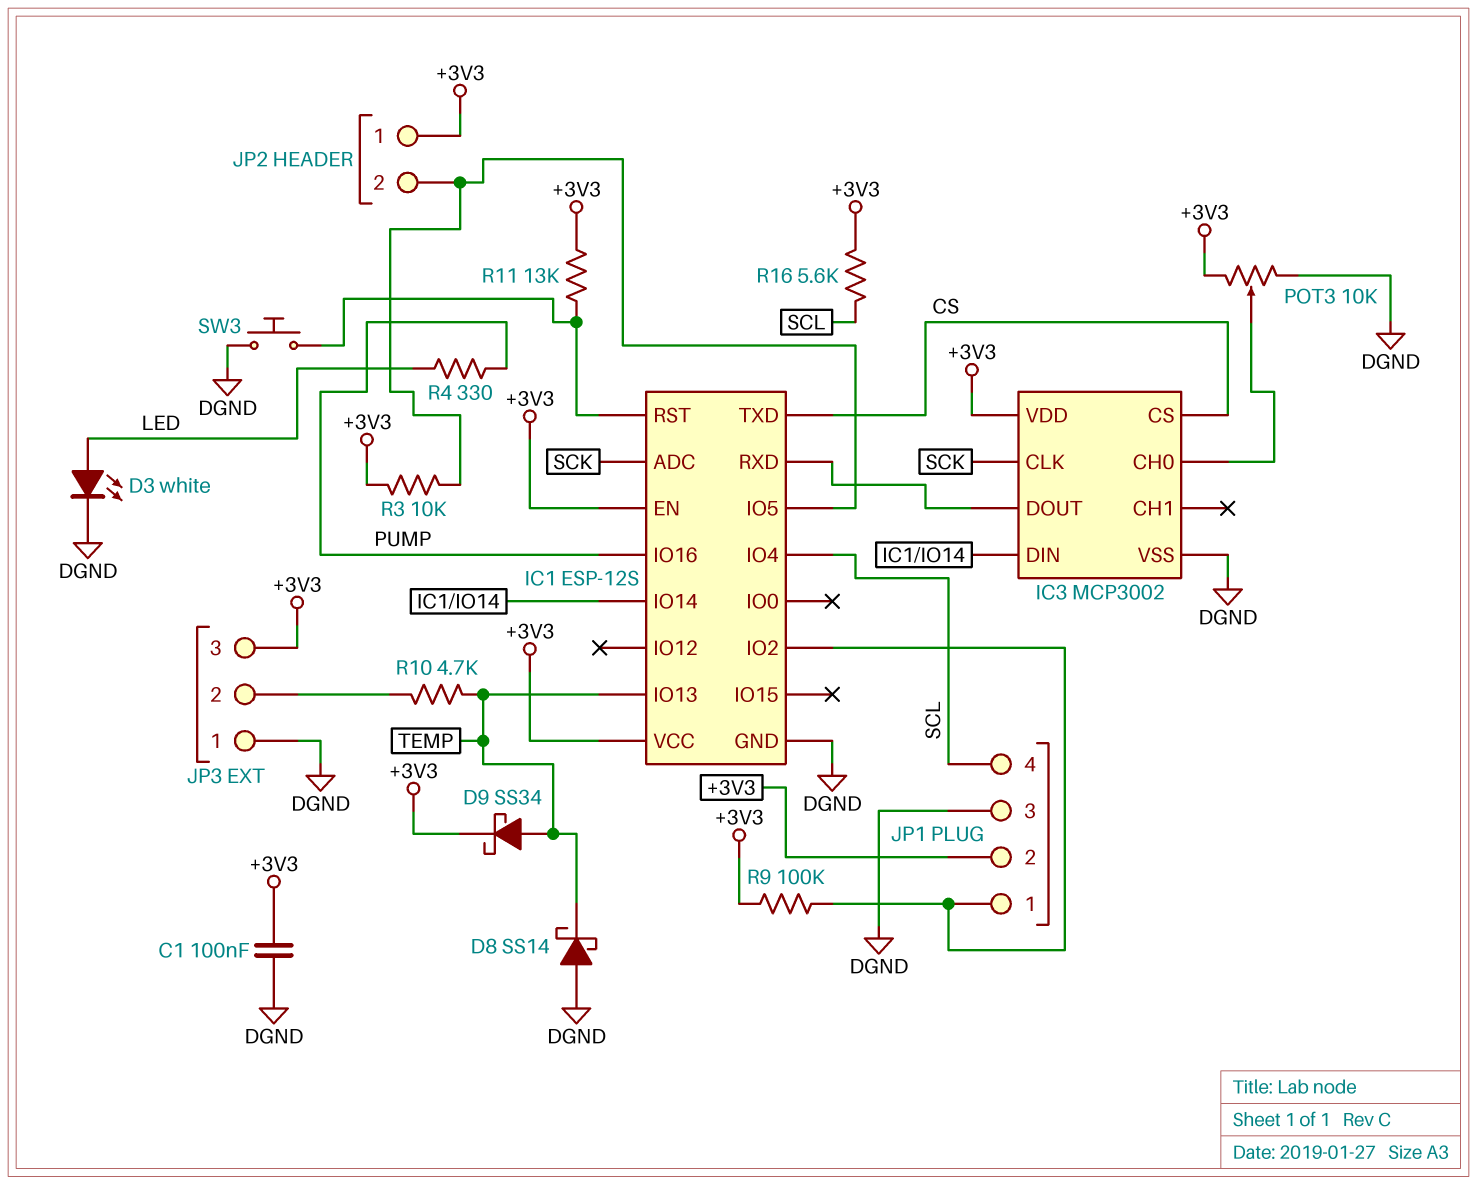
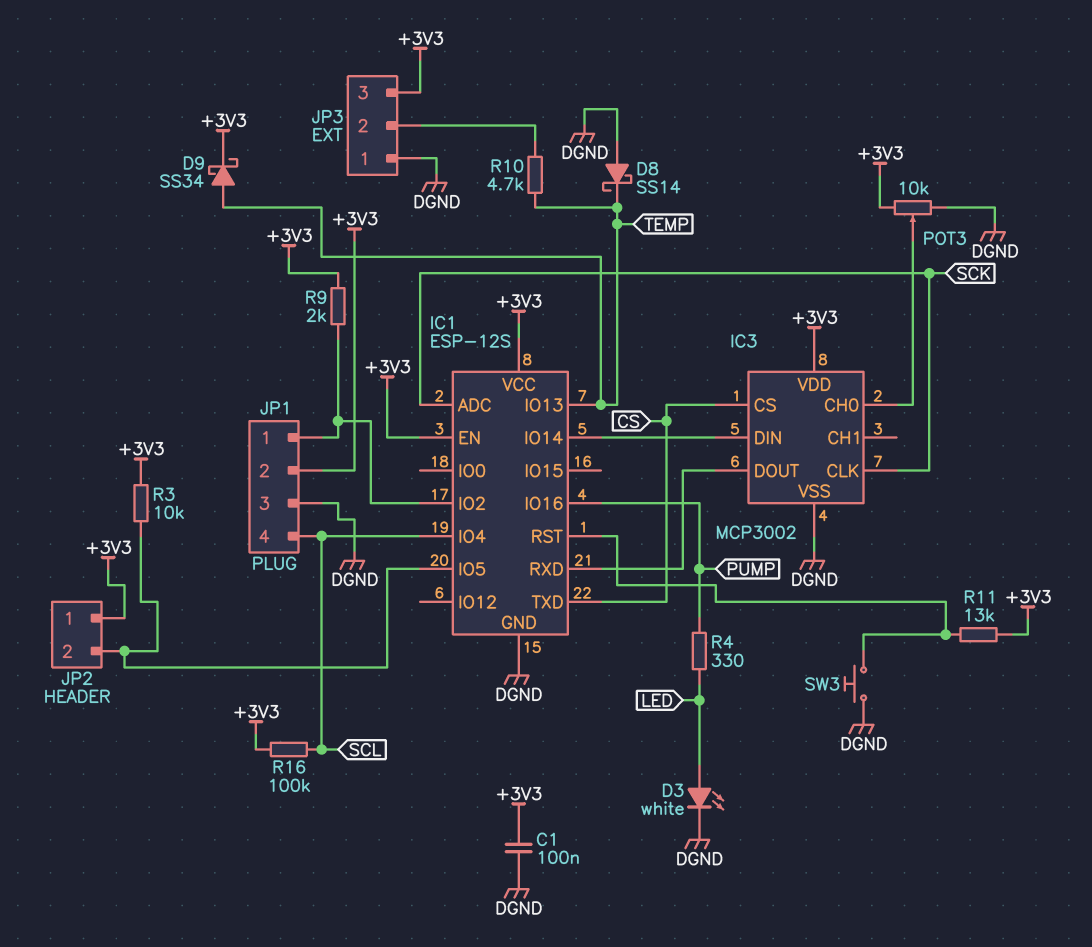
R9: 100k (+3V3, IC1/IO2) -> 2k (+3V3, IC1/IO2)
R16: 5.6k (+3V3, SCL) -> 100k (+3V3, SCL)

